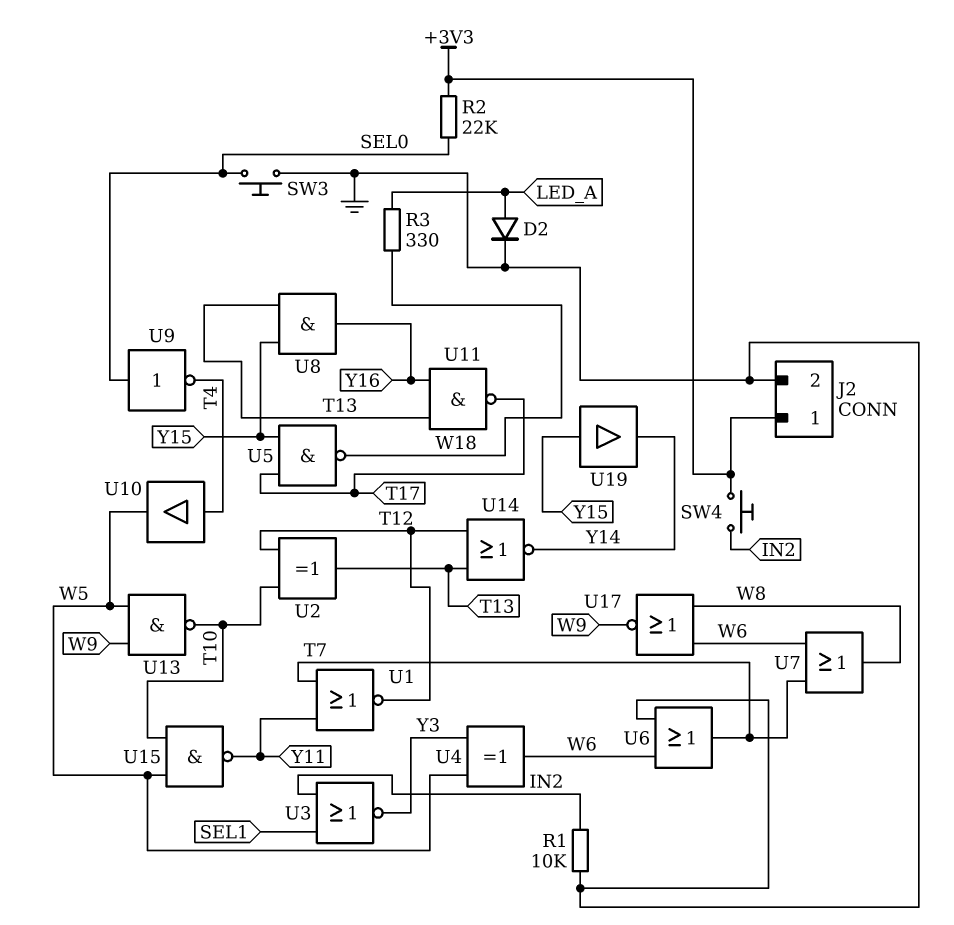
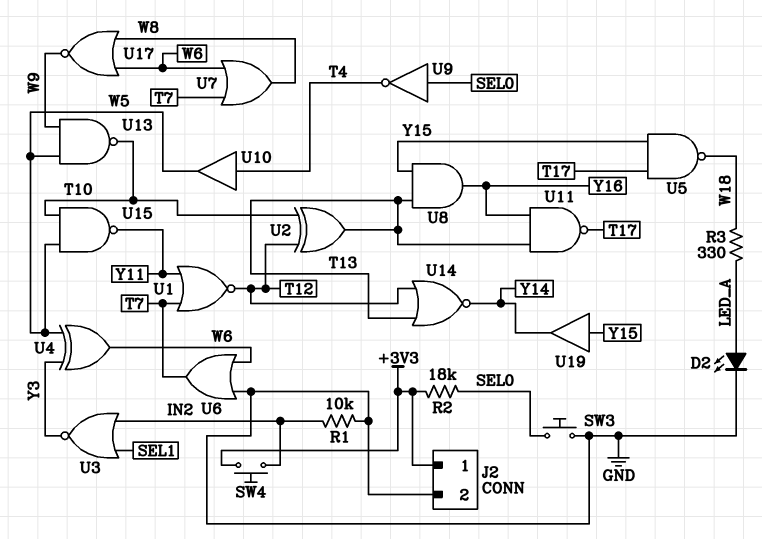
D2: diode (A LED_A, K GND) -> LED (A LED_A, K GND)
R2: 22k (+3V3, SEL0) -> 18k (+3V3, SEL0)

